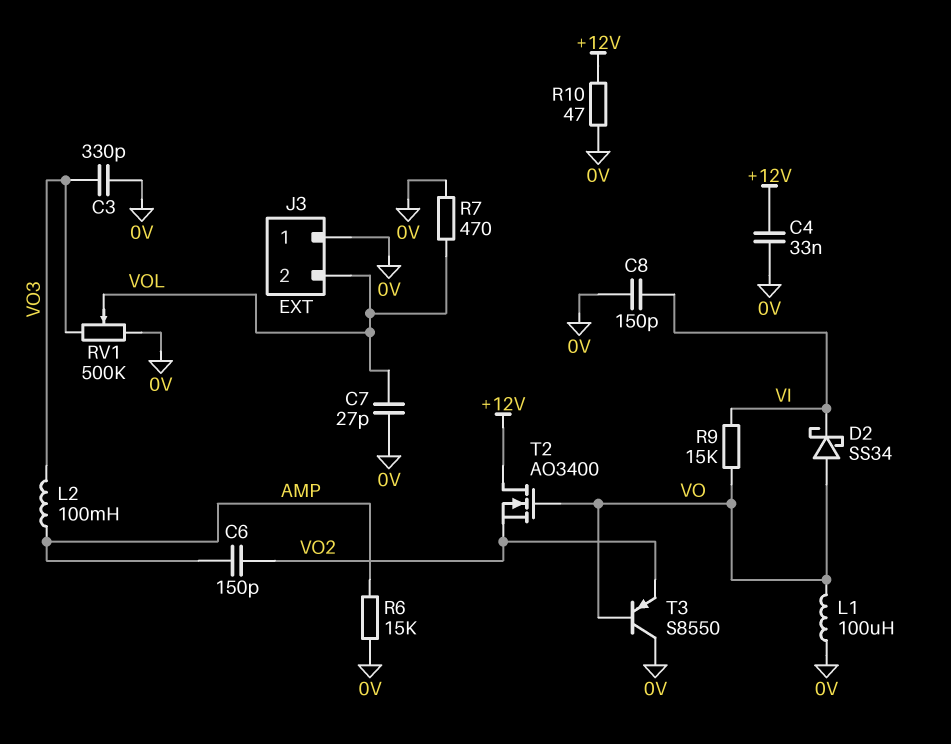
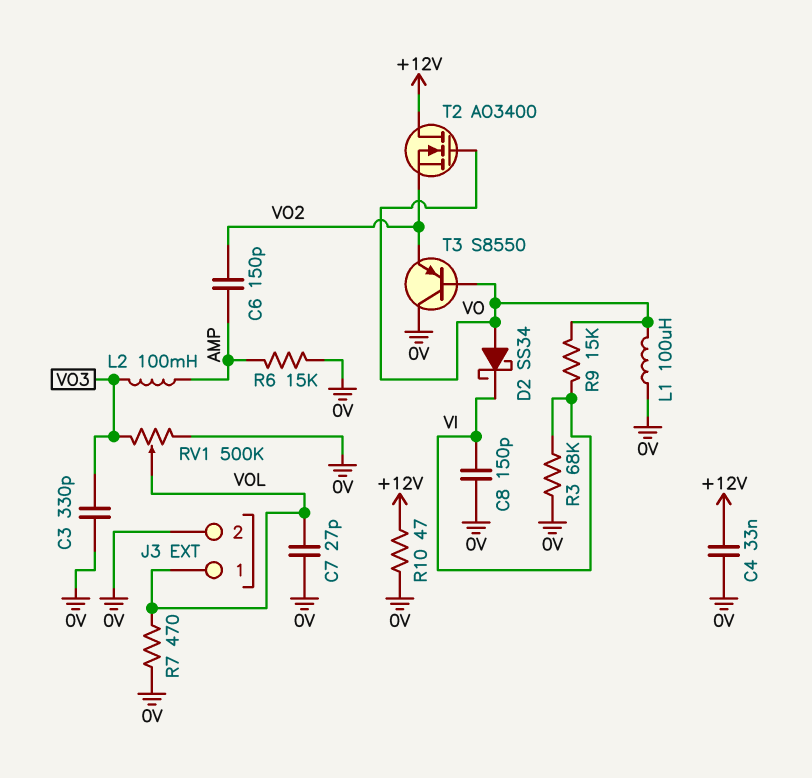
J3 pin 1: 0V -> VOL
J3 pin 2: VOL -> 0V
R3: none -> 68k (0V, VI)

